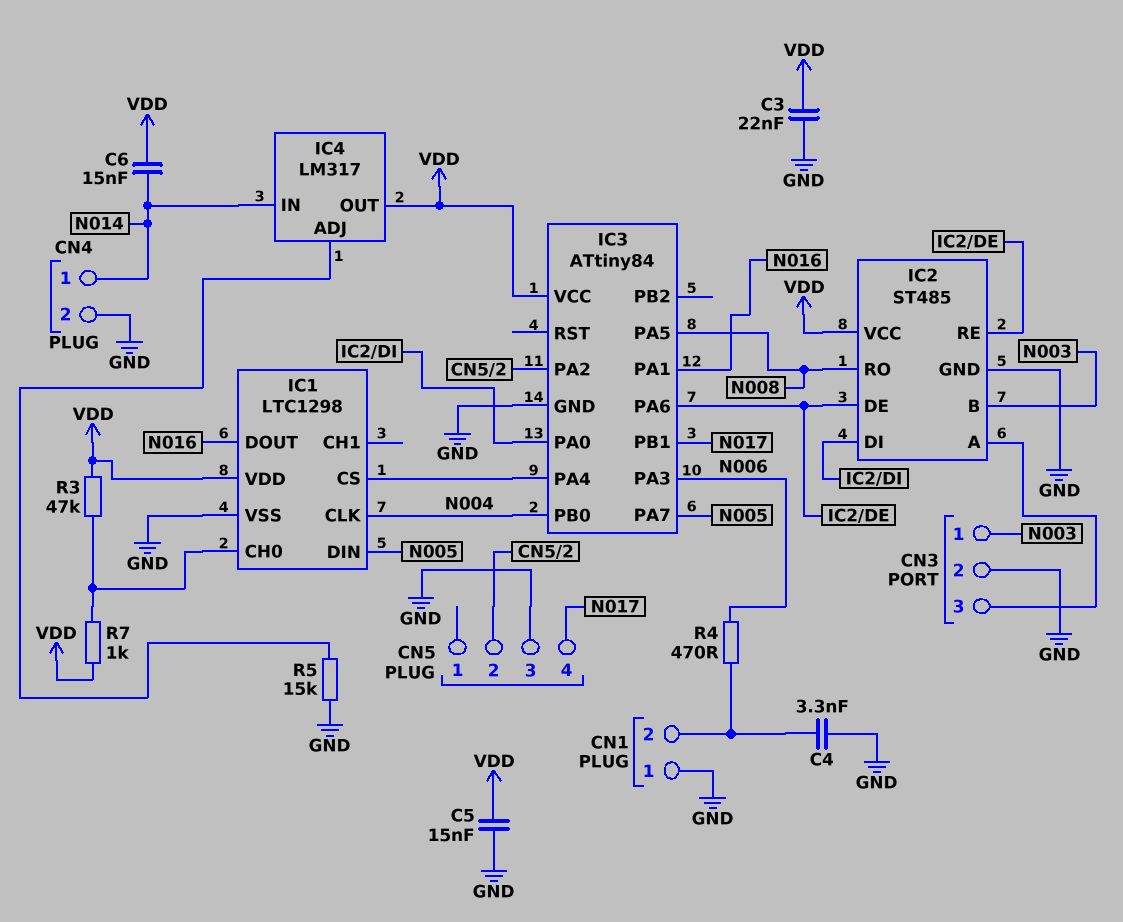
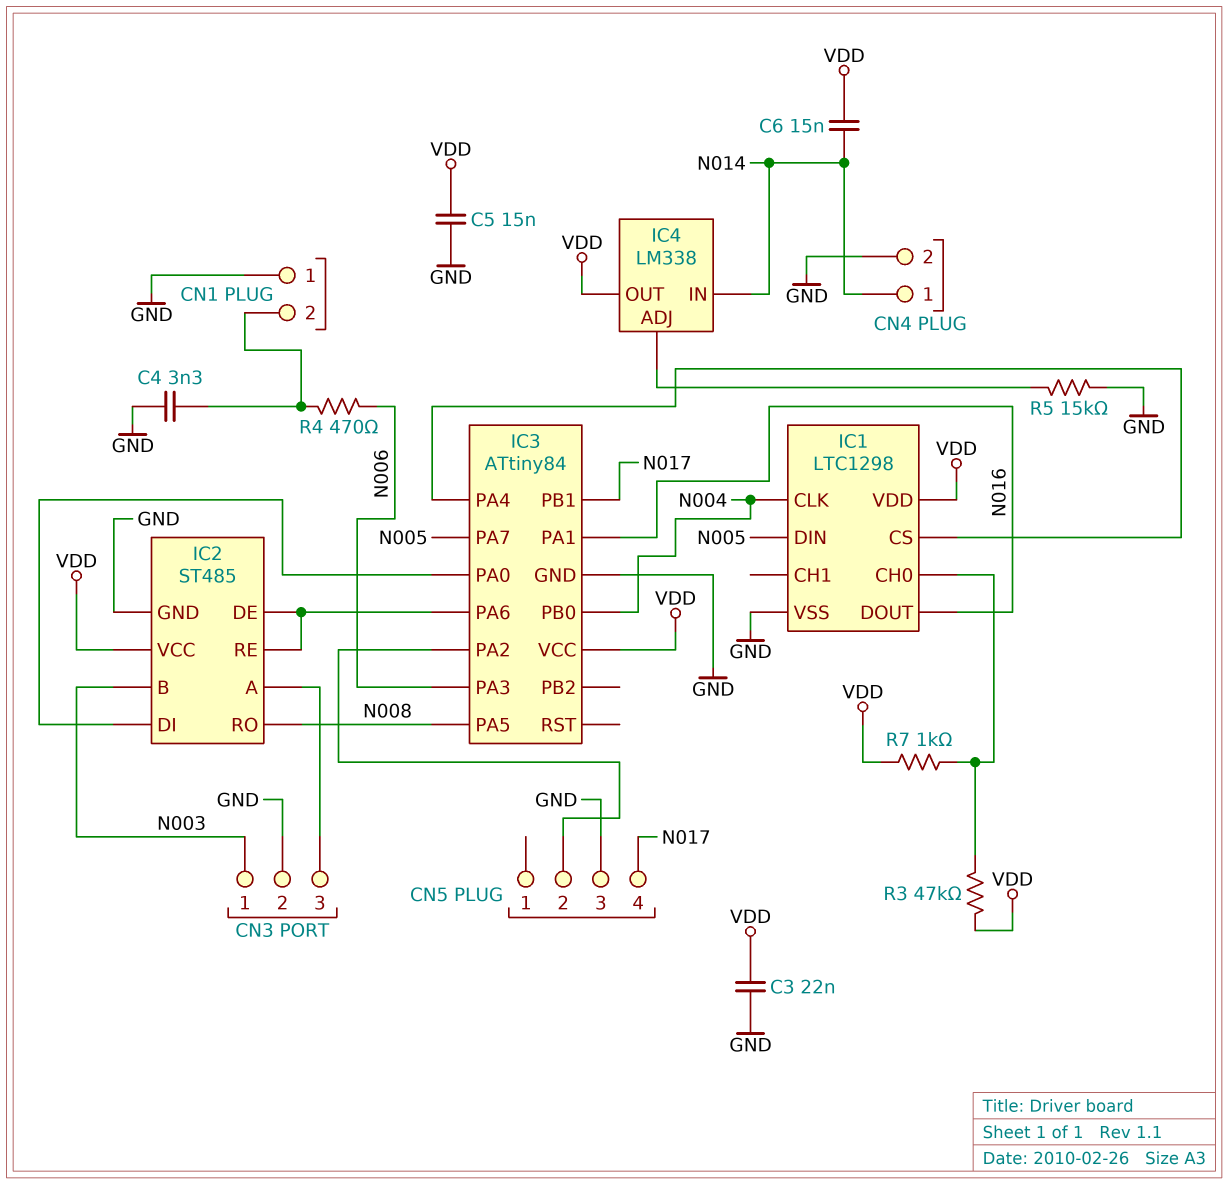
IC4: LM317 -> LM338

